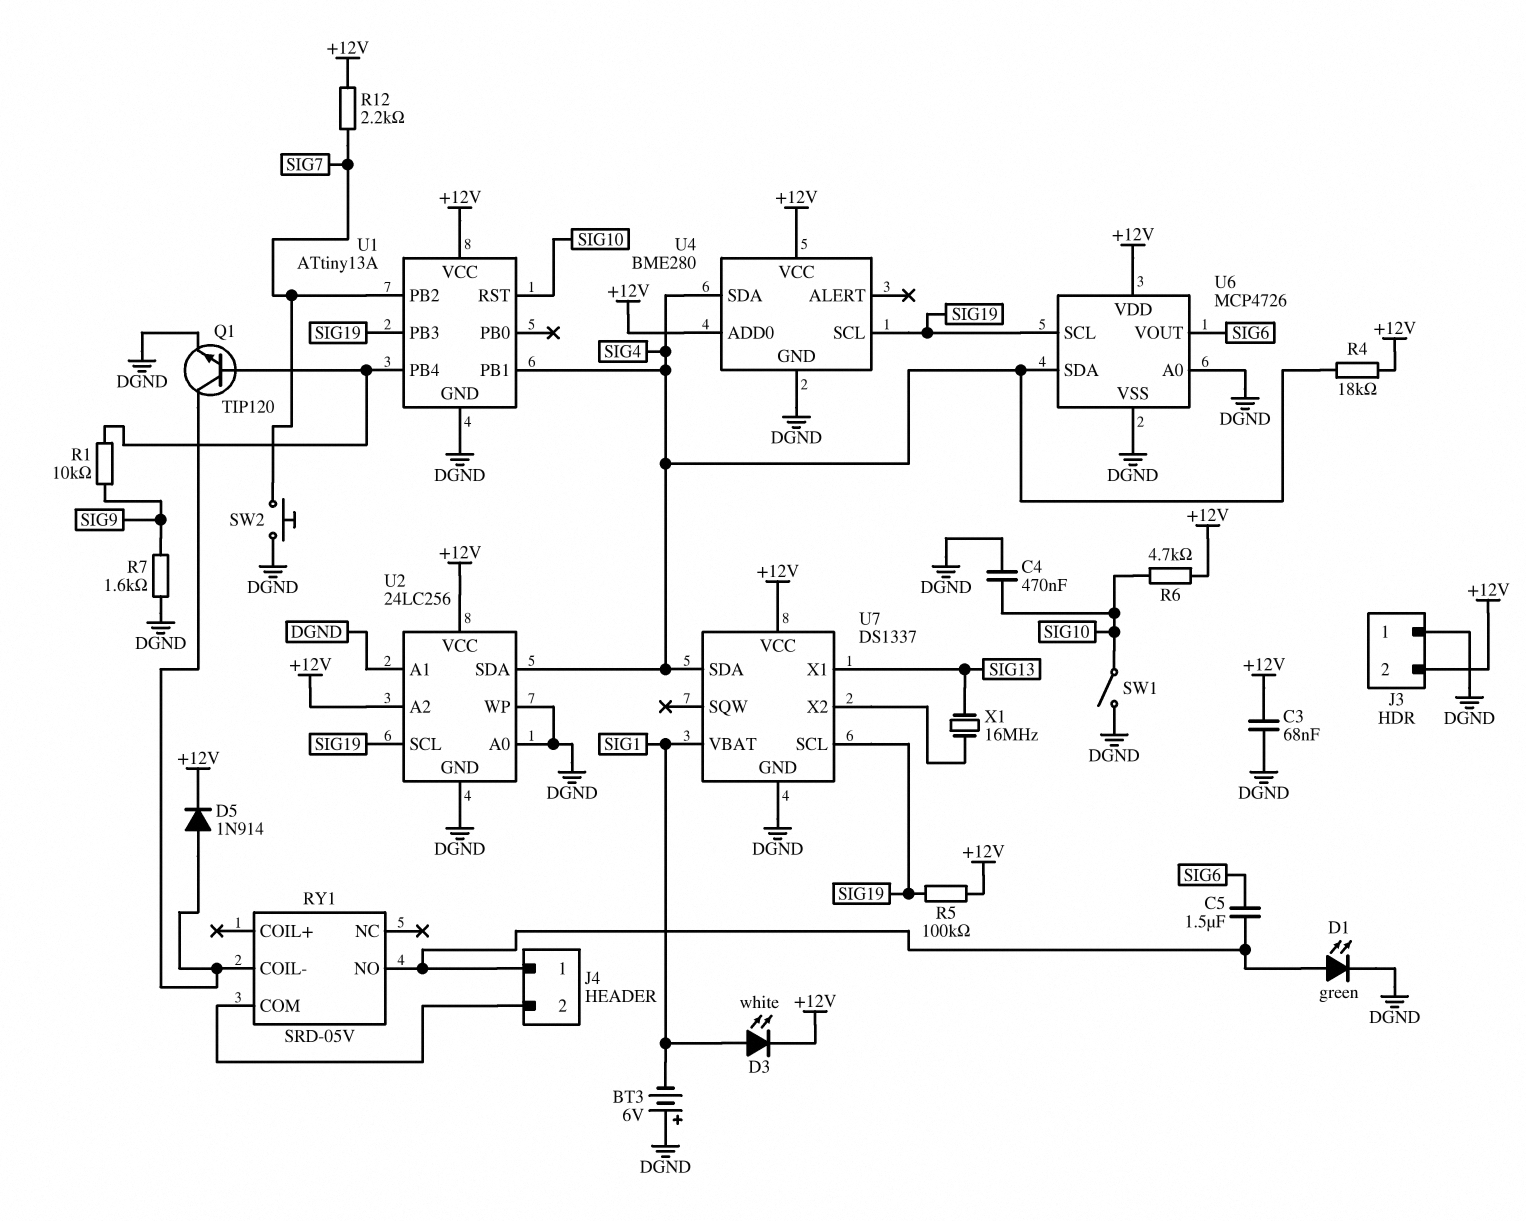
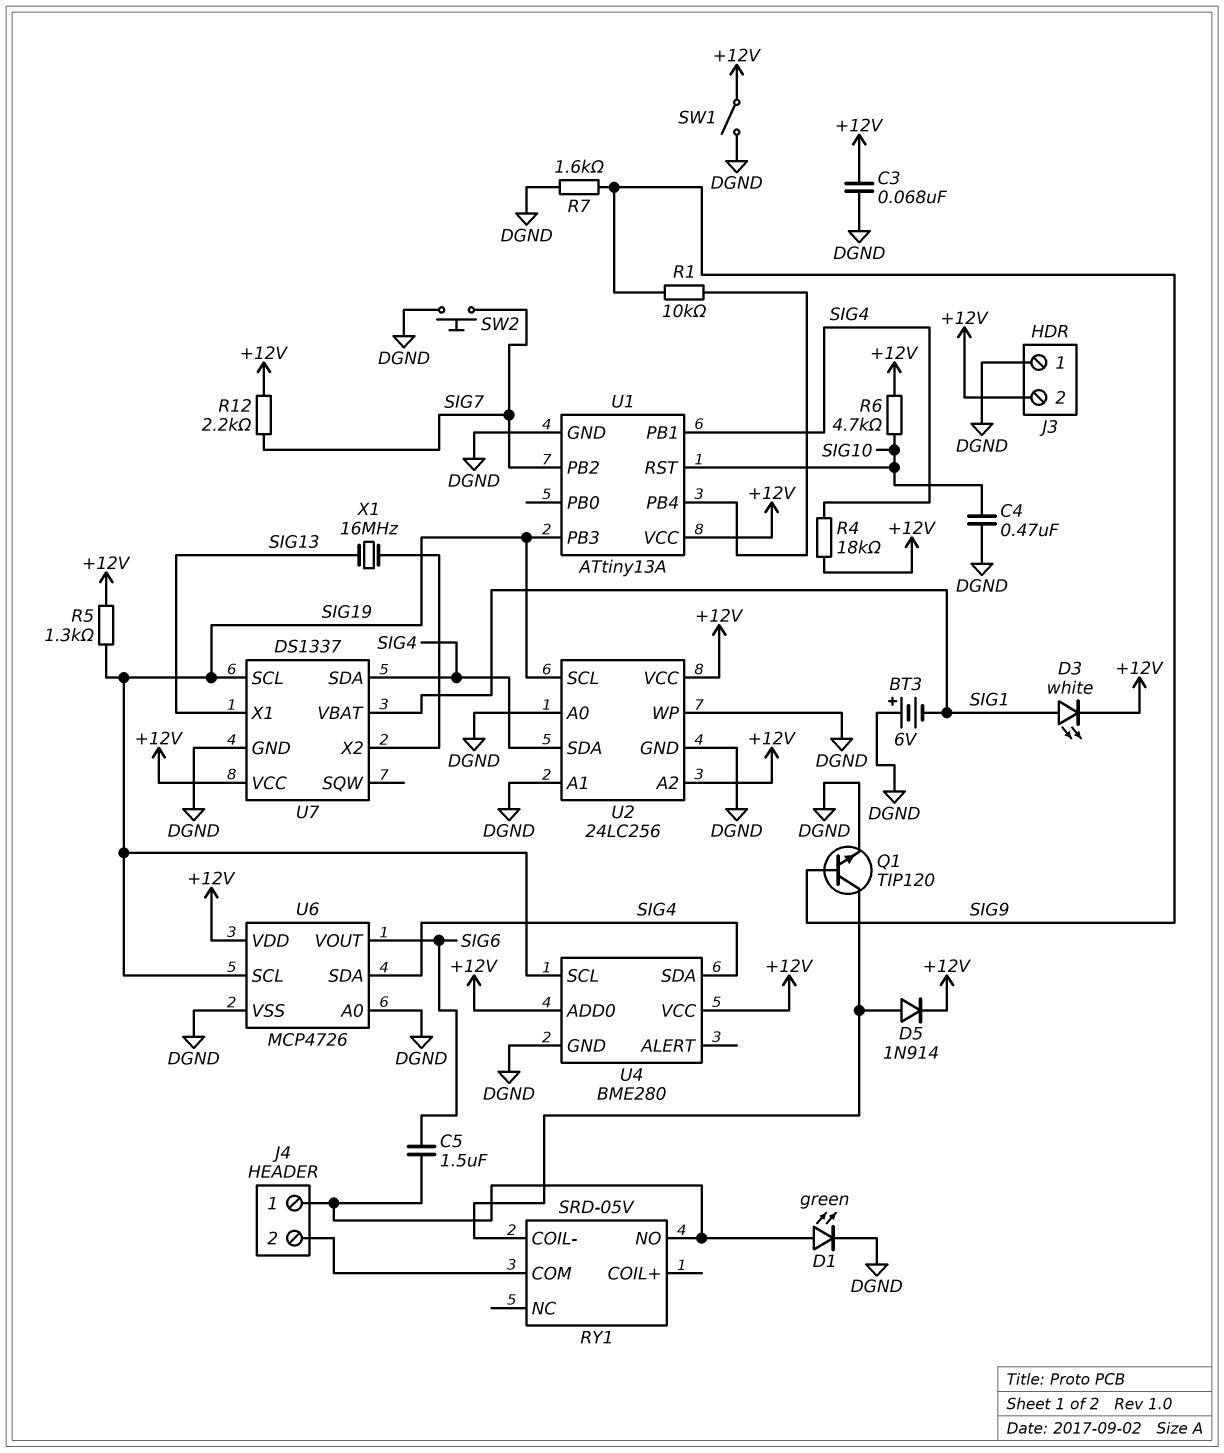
Q1: NPN TIP120 (B U1/PB4, C RY1/COIL-, E DGND) -> NPN TIP120 (B SIG9, C RY1/COIL-, E DGND)
R5: 100k (+12V, SIG19) -> 1.3k (+12V, SIG19)
SW1: switch (DGND, SIG10) -> switch (+12V, DGND)

